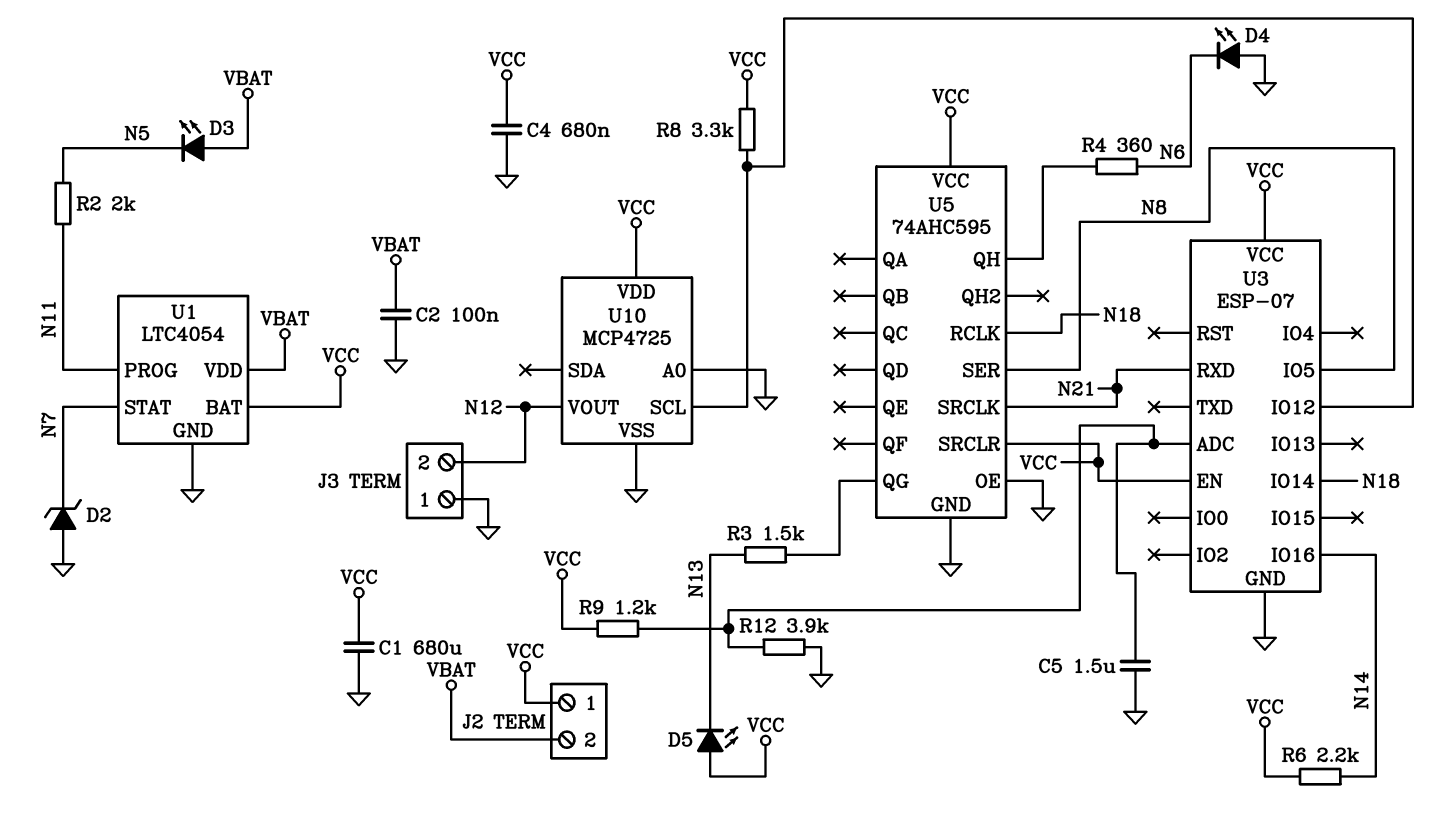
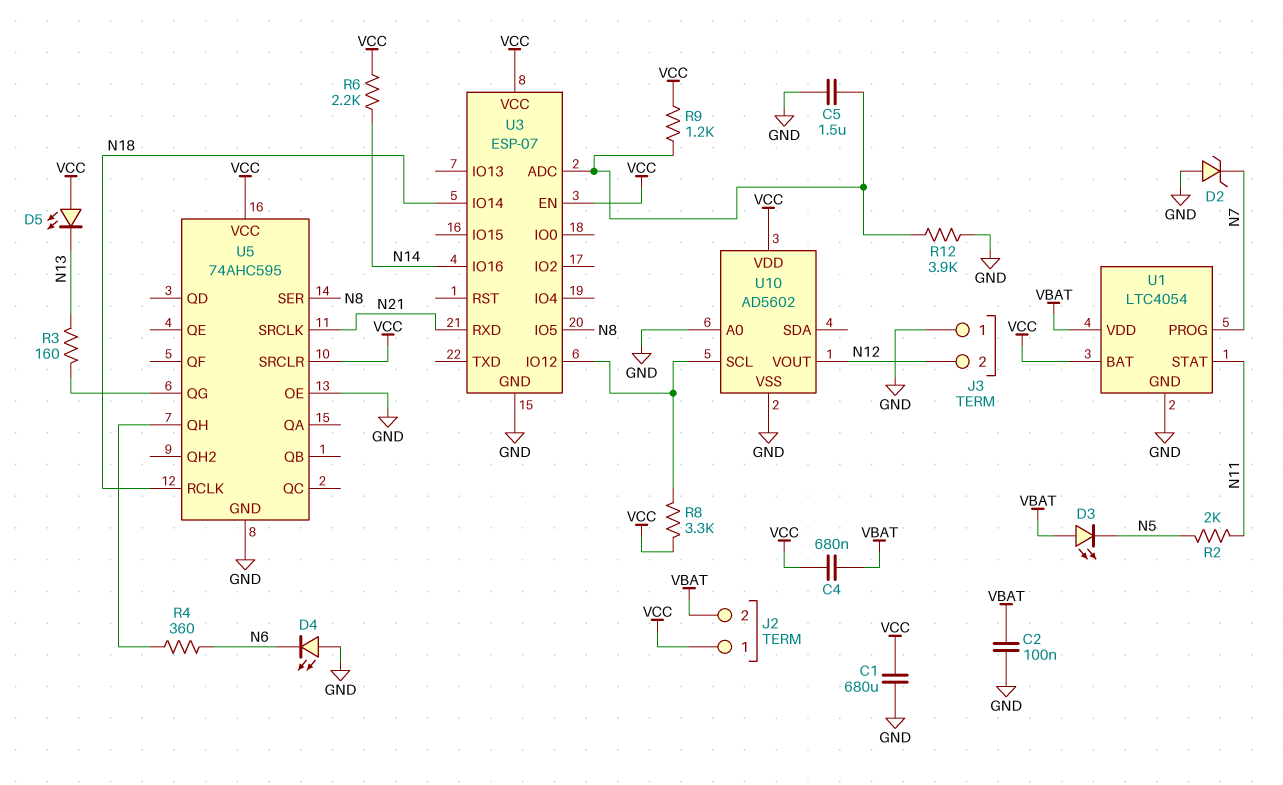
C4: 680nF (GND, VCC) -> 680nF (VBAT, VCC)
R3: 1.5k (N13, U5/QG) -> 160 (N13, U5/QG)
U1 pin PROG: N11 -> N7
U1 pin STAT: N7 -> N11
U10: MCP4725 -> AD5602

